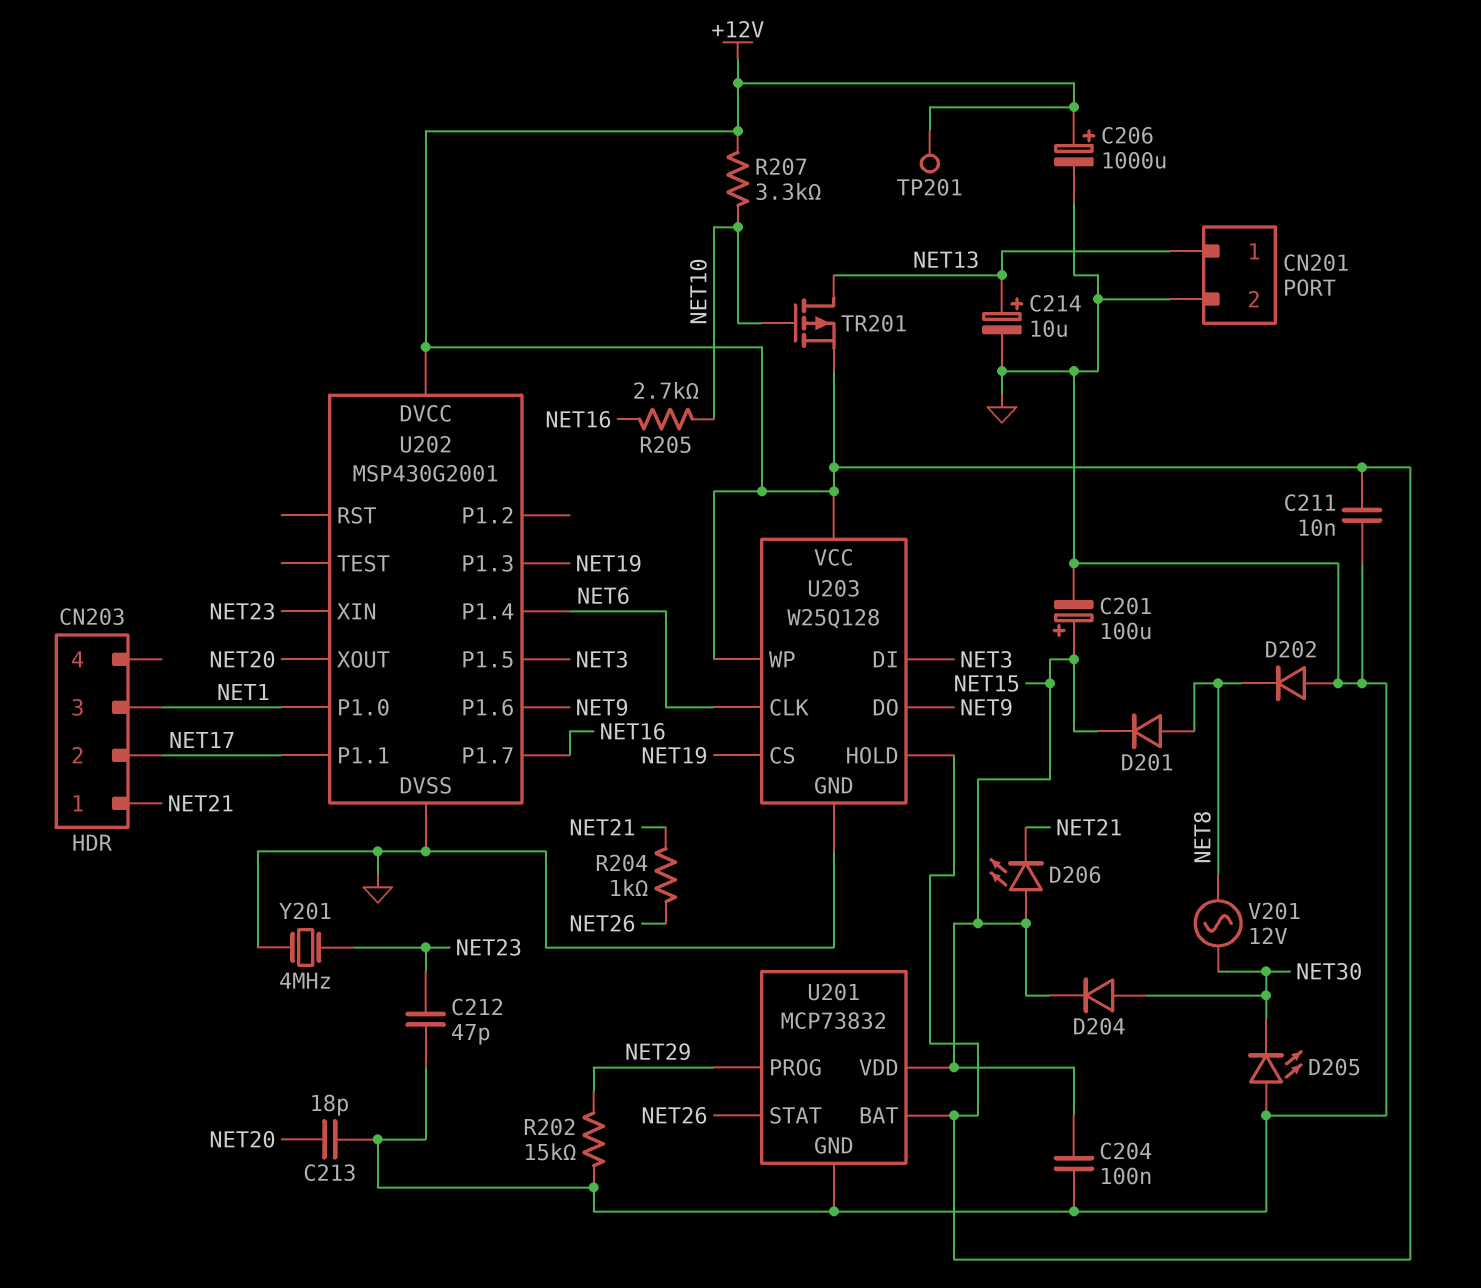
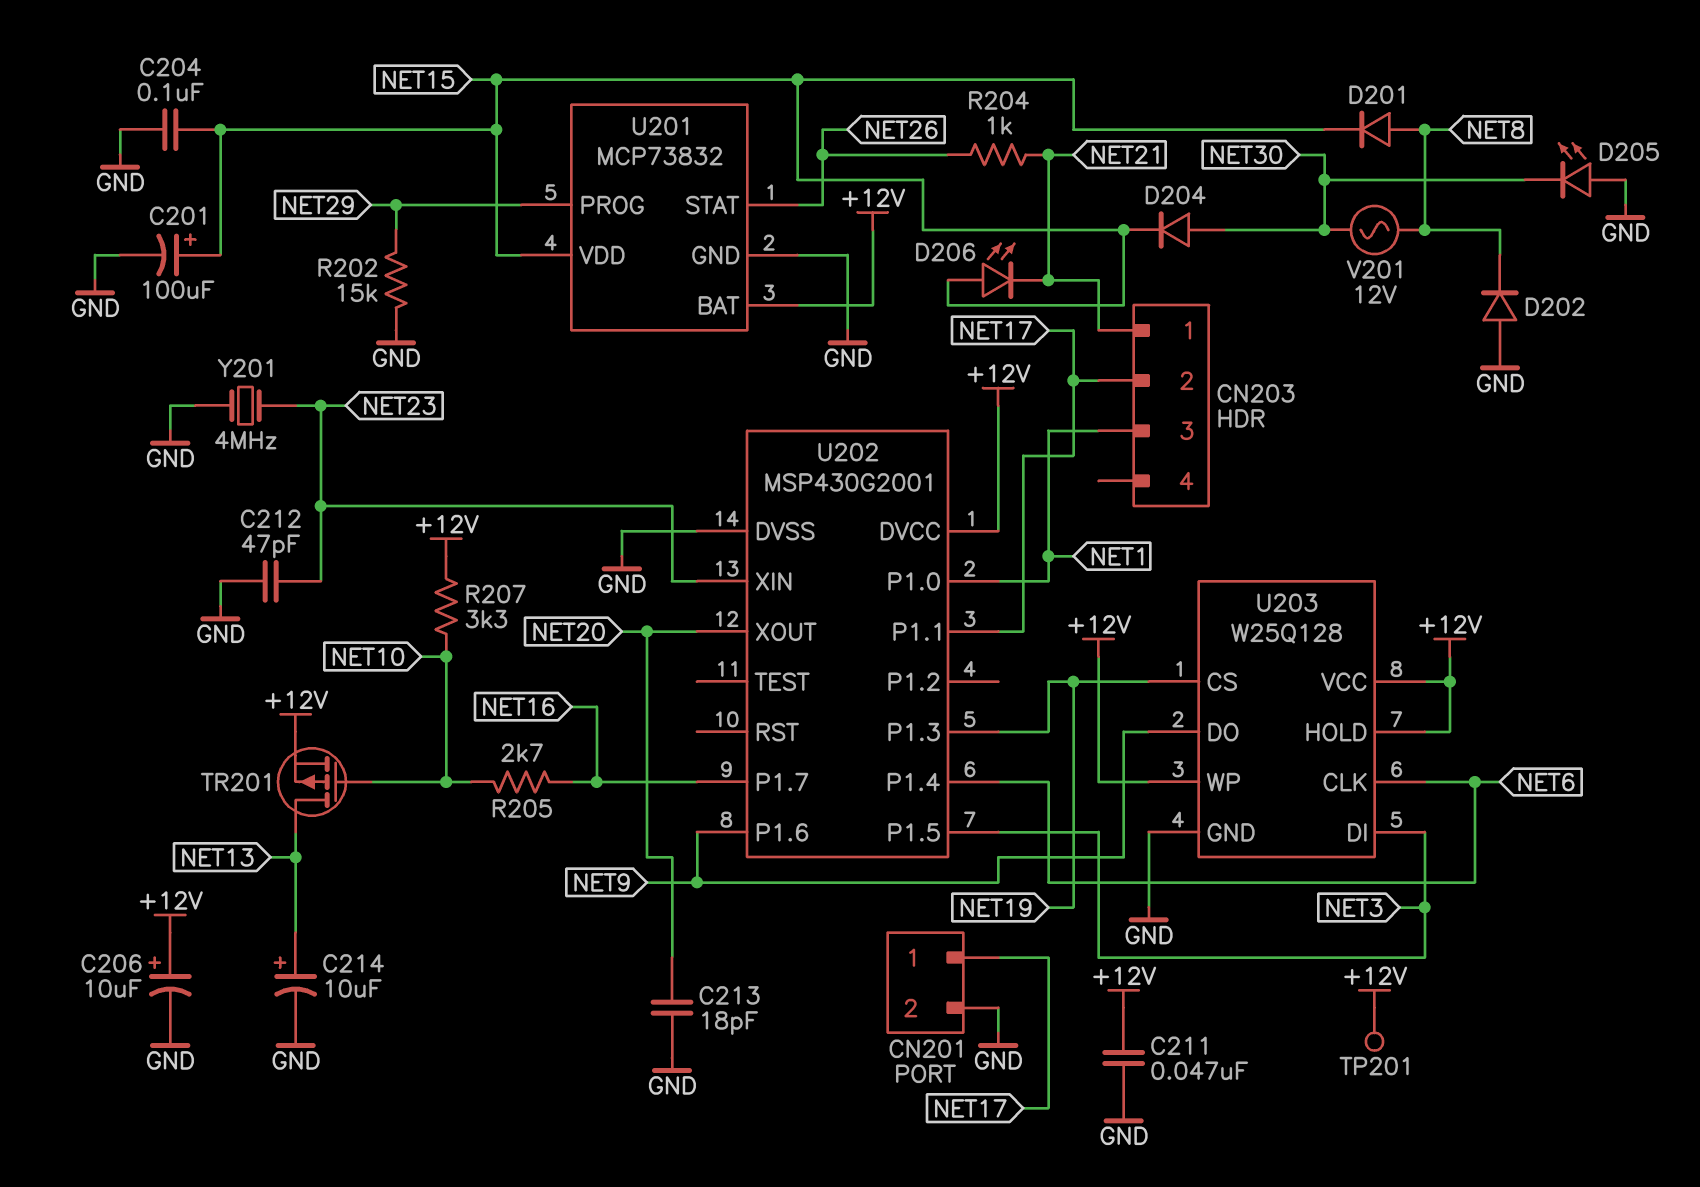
C206: 1000uF (plus +12V, minus GND) -> 10uF (plus +12V, minus GND)
C211: 10nF (+12V, GND) -> 47nF (+12V, GND)
CN201 pin 1: NET13 -> NET17

